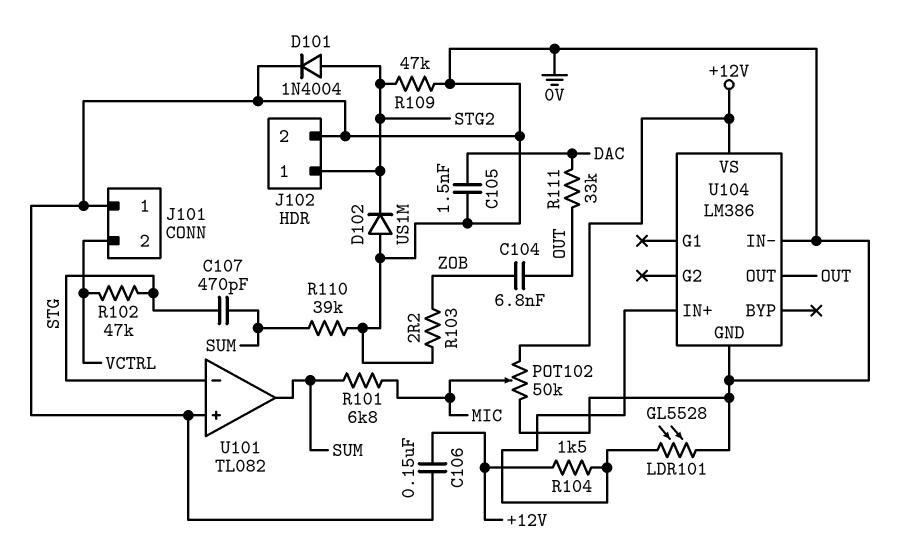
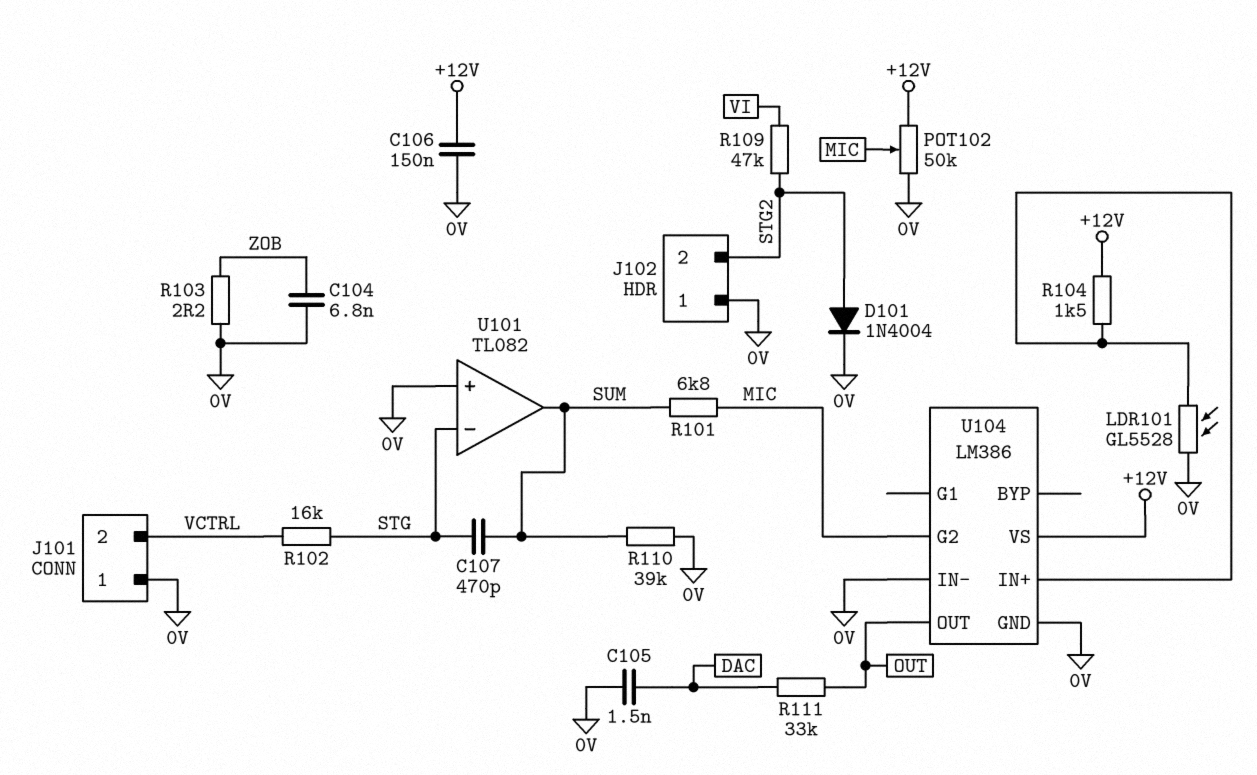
C104: 6.8nF (OUT, ZOB) -> 6.8nF (0V, ZOB)
D102: diode US1M (A 0V, K STG2) -> none
J102 pin 1: STG2 -> 0V
J102 pin 2: 0V -> STG2
R102: 47k (STG, VCTRL) -> 16k (STG, VCTRL)
R109: 47k (0V, STG2) -> 47k (STG2, VI)
U104 pin G2: none -> MIC

